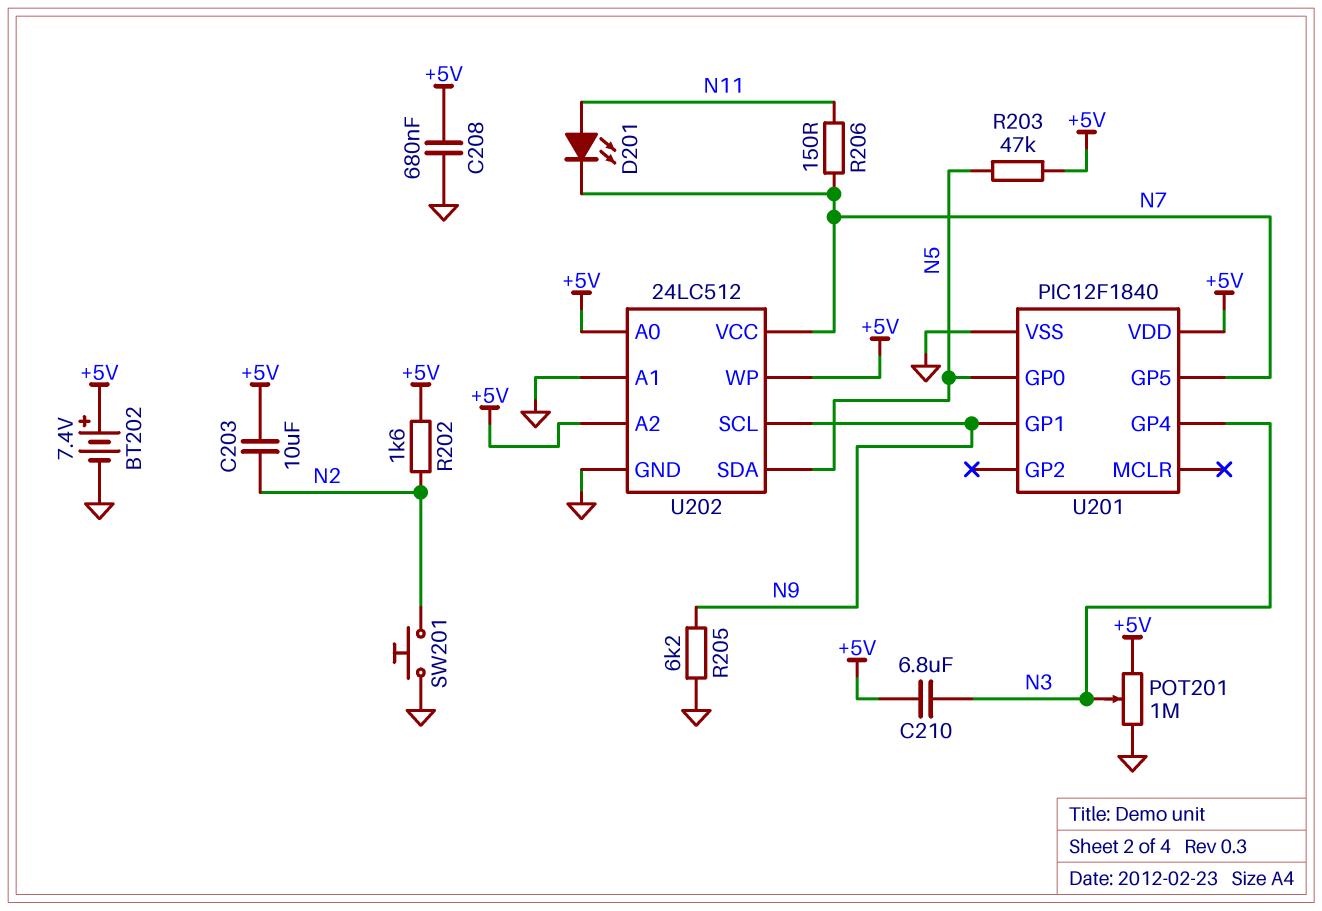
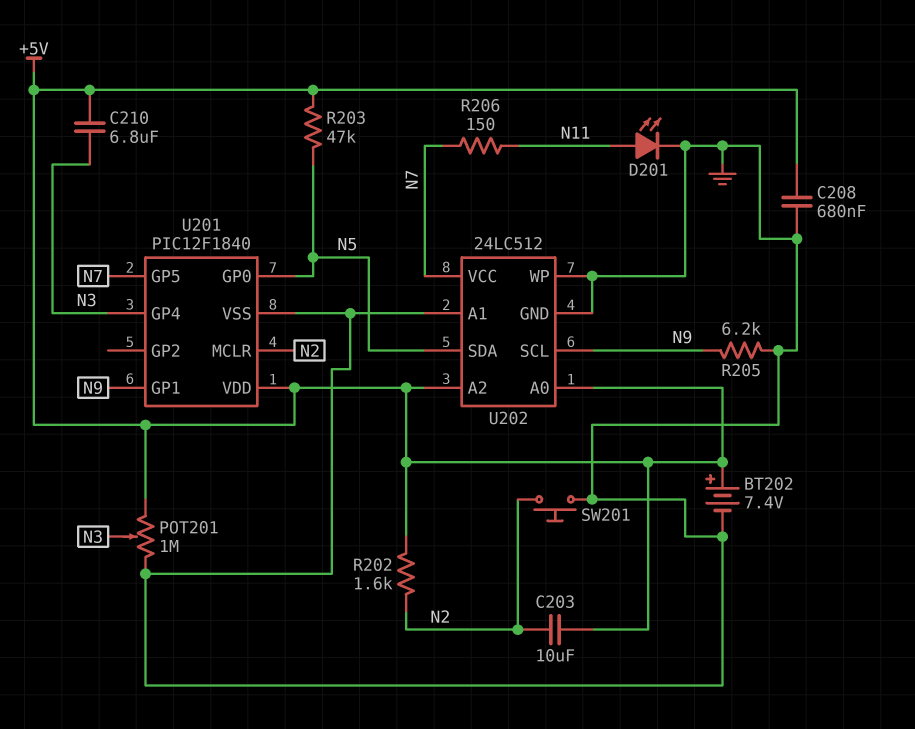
D201: LED (A N11, K N7) -> LED (A N11, K GND)
U201 pin MCLR: none -> N2
U202 pin WP: +5V -> GND

